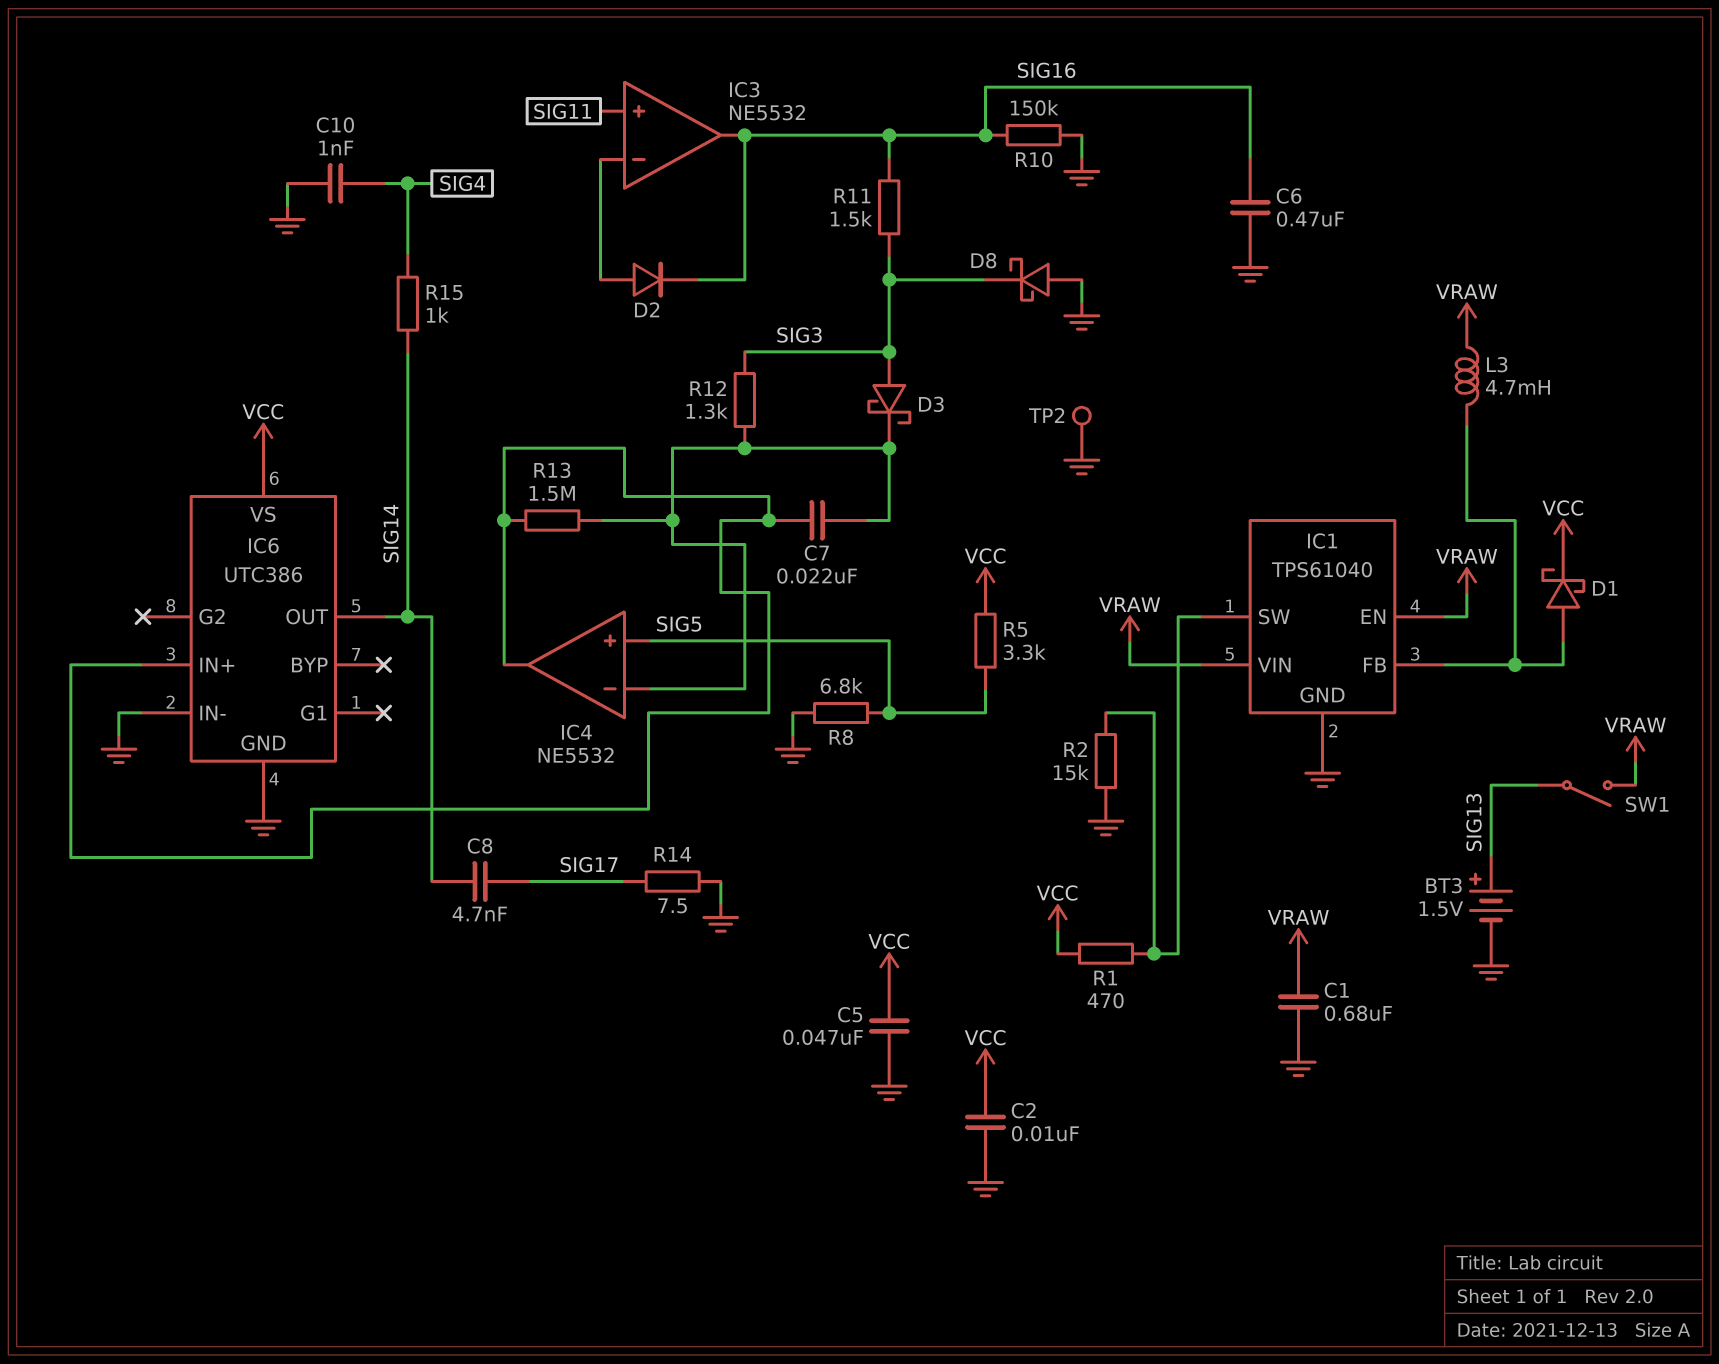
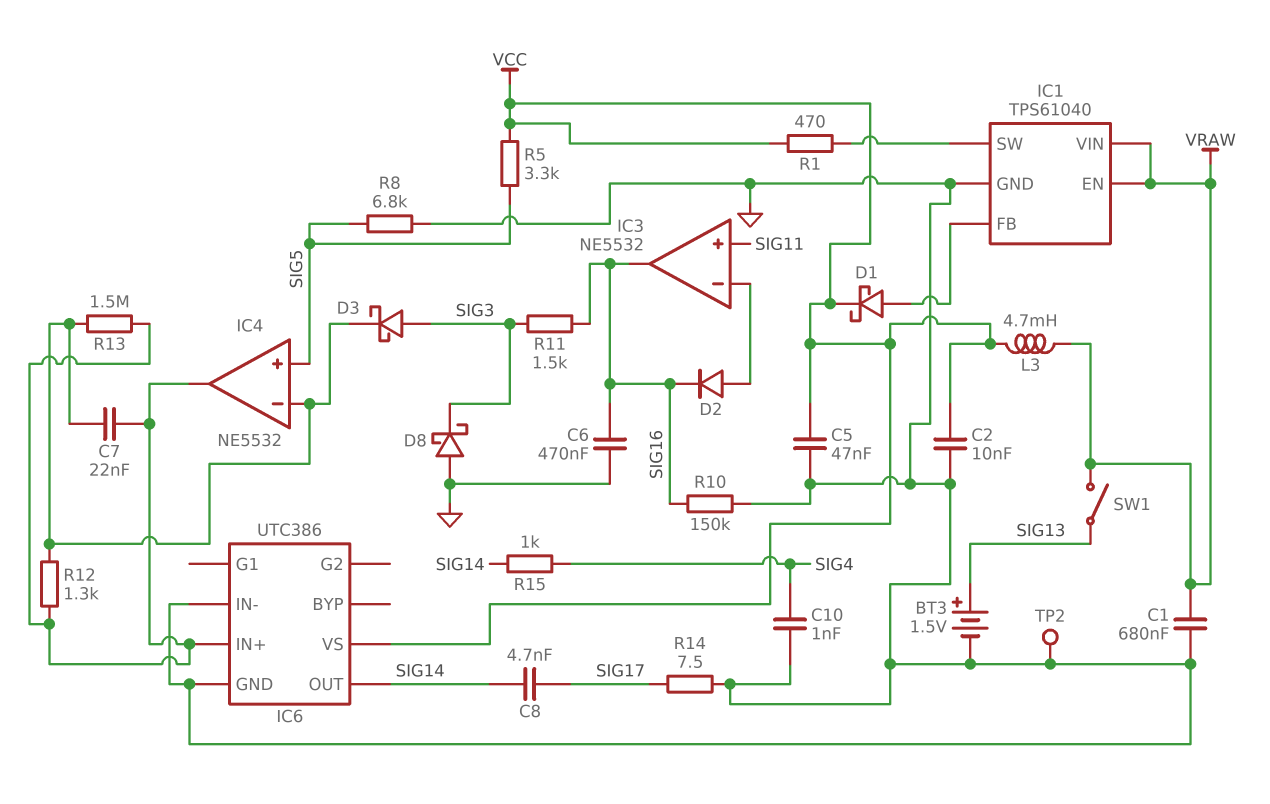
L3: 4.7mH (IC1/FB, VRAW) -> 4.7mH (VCC, VRAW)
R2: 15k (GND, IC1/SW) -> none
R12: 1.3k (IC4/in-, SIG3) -> 1.3k (IC4/in-, IC4/out)

